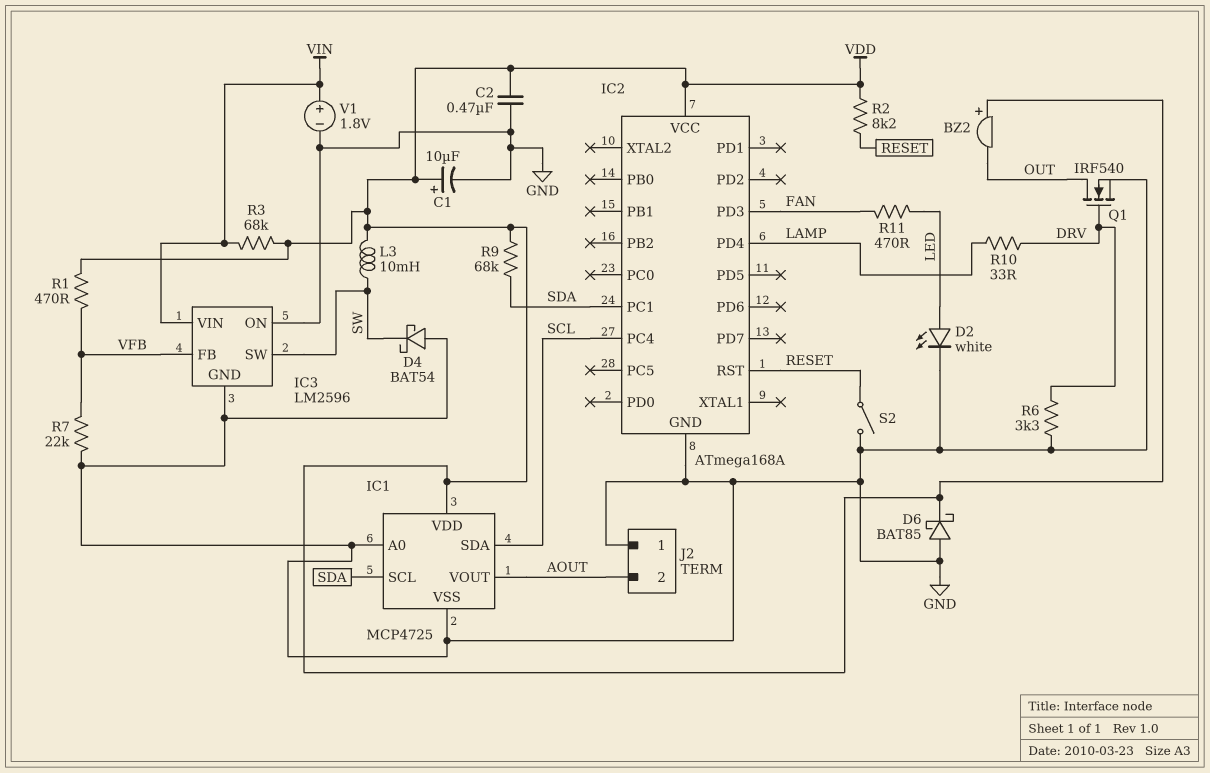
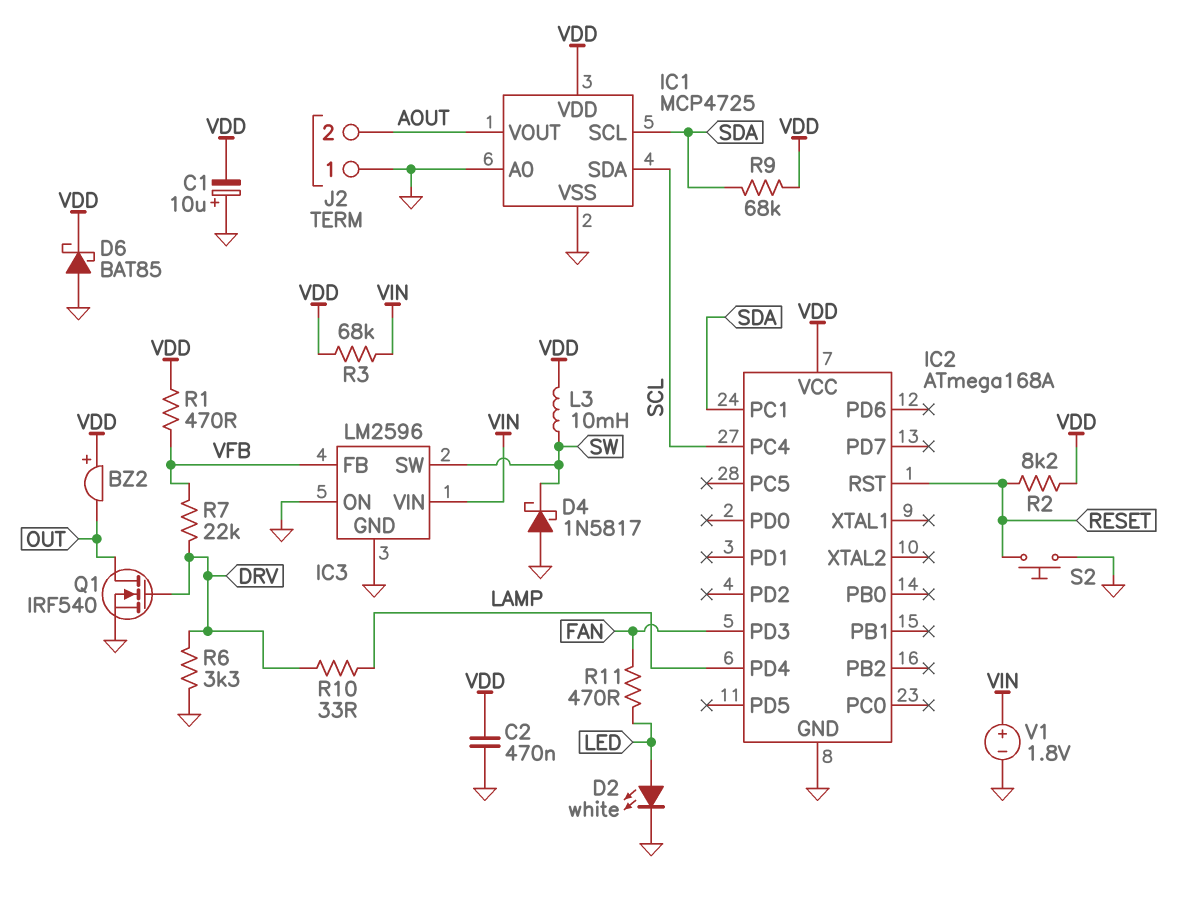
C1: 10uF (plus VDD, minus GND) -> 10uF (plus GND, minus VDD)
D4: schottky BAT54 (A GND, K SW) -> schottky 1N5817 (A GND, K SW)
R7: 22k (GND, VFB) -> 22k (DRV, VFB)
S2: switch (GND, RESET) -> button (GND, RESET)

